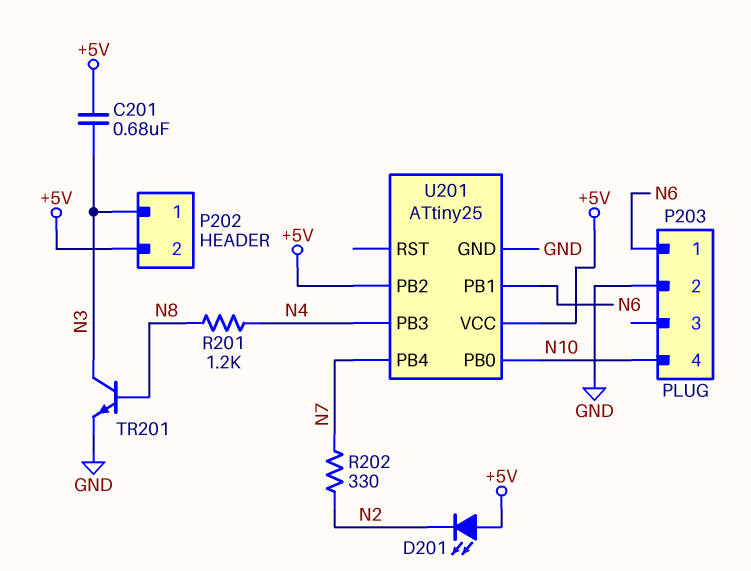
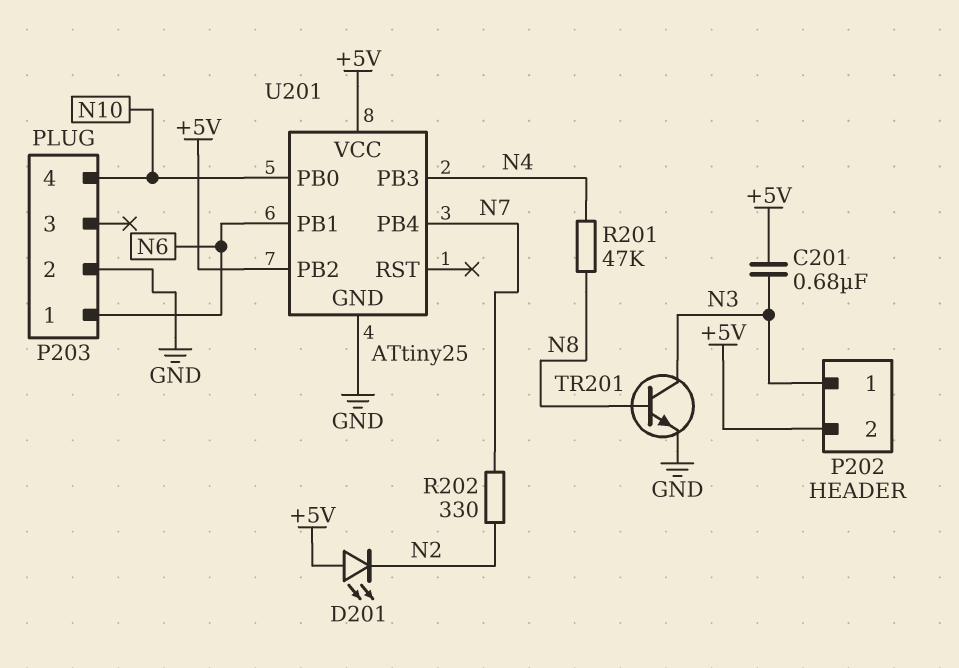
R201: 1.2k (N4, N8) -> 47k (N4, N8)

